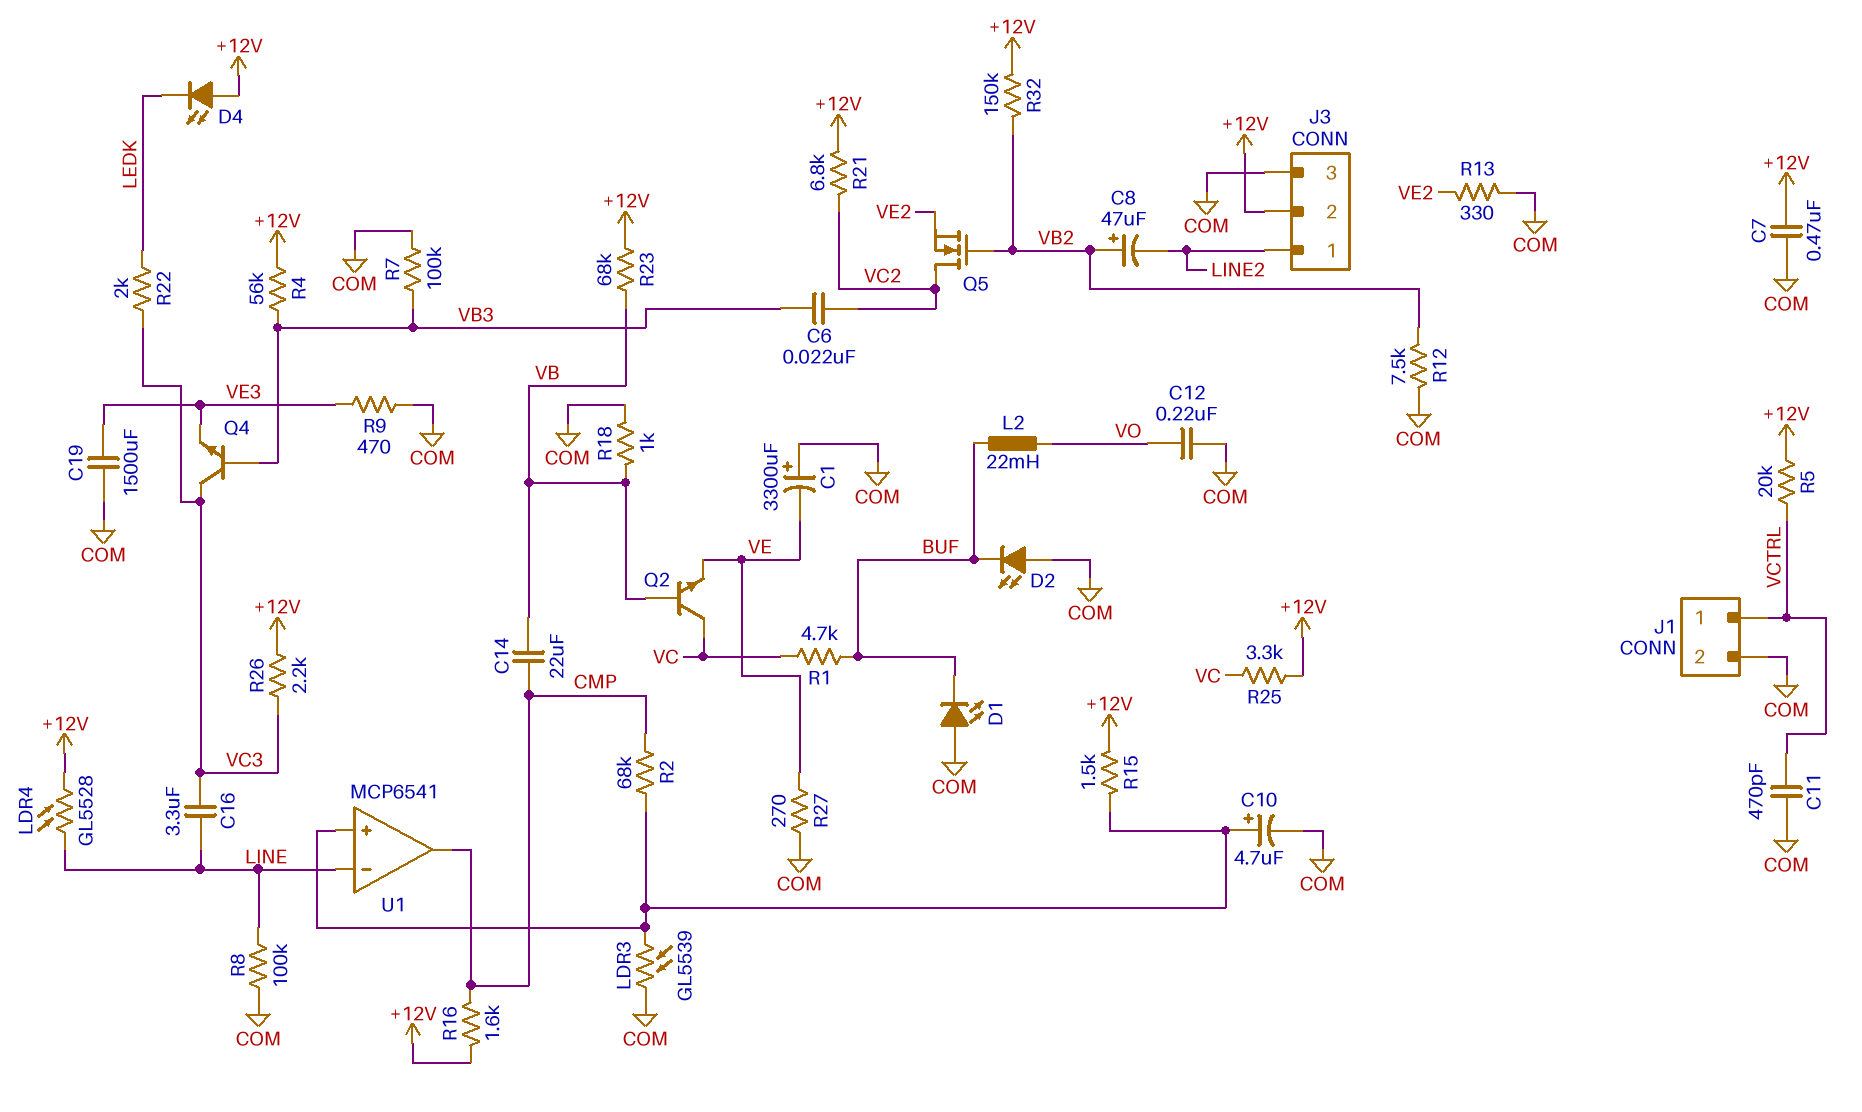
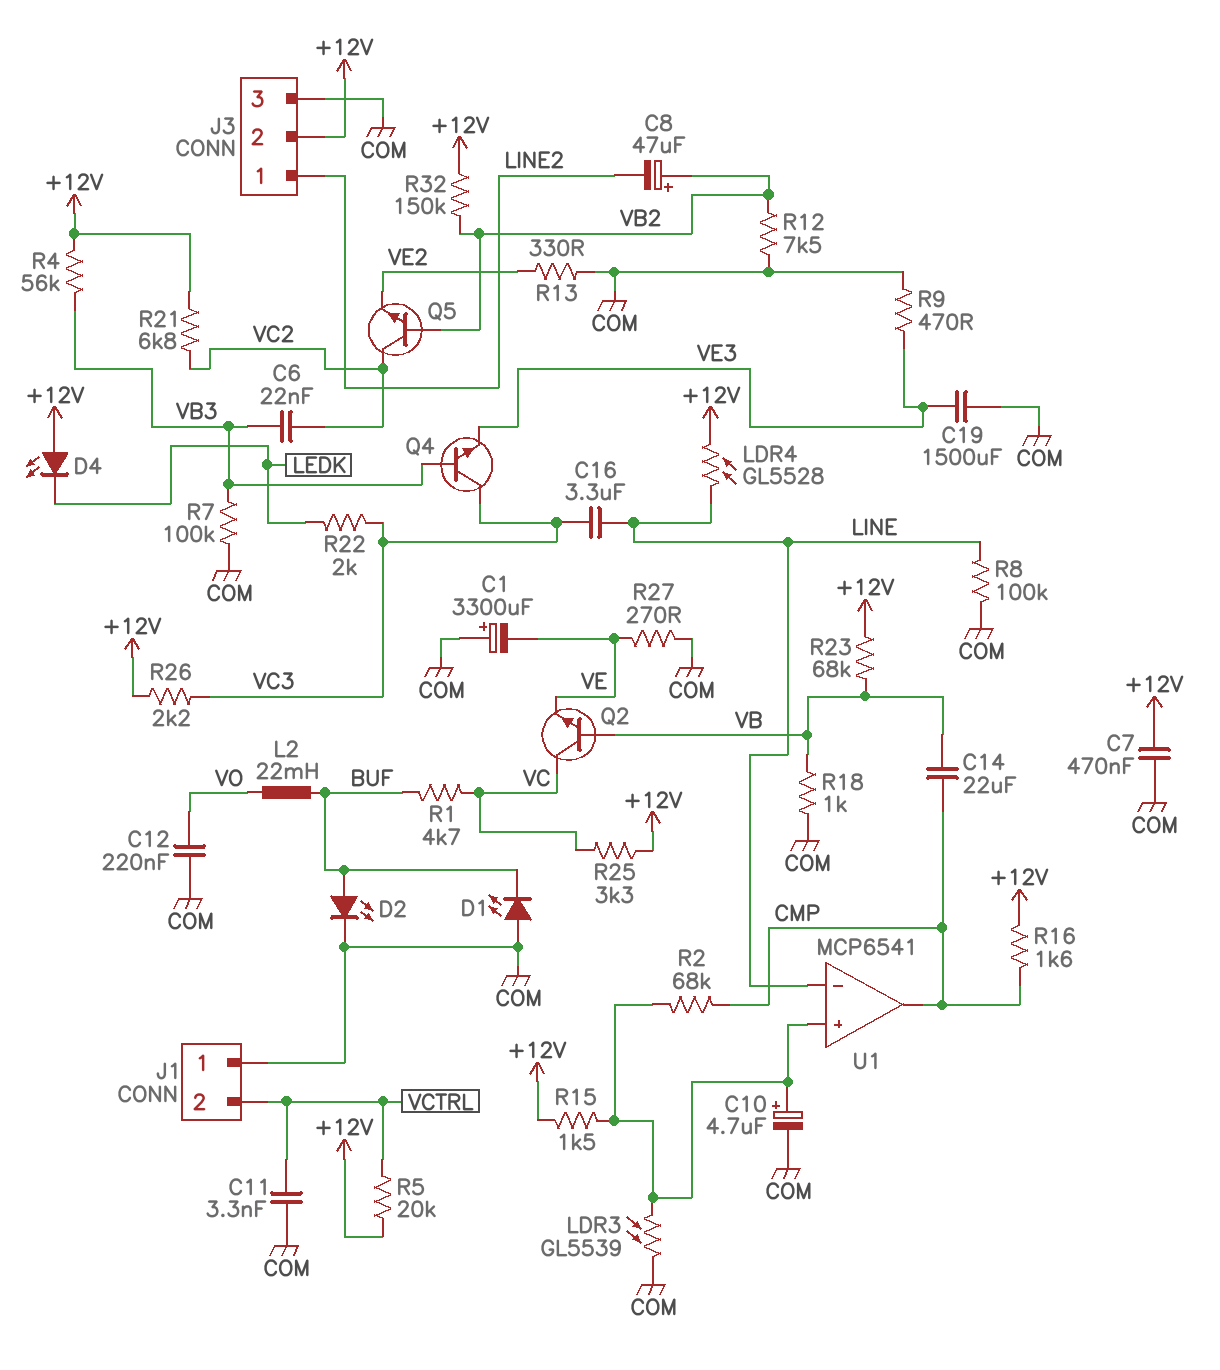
C11: 470pF (COM, VCTRL) -> 3.3nF (COM, VCTRL)
D2: LED (A COM, K BUF) -> LED (A BUF, K COM)
J1 pin 1: VCTRL -> COM
J1 pin 2: COM -> VCTRL
Q5: NMOS (G VB2, D VC2, S VE2) -> NPN (B VB2, C VC2, E VE2)

